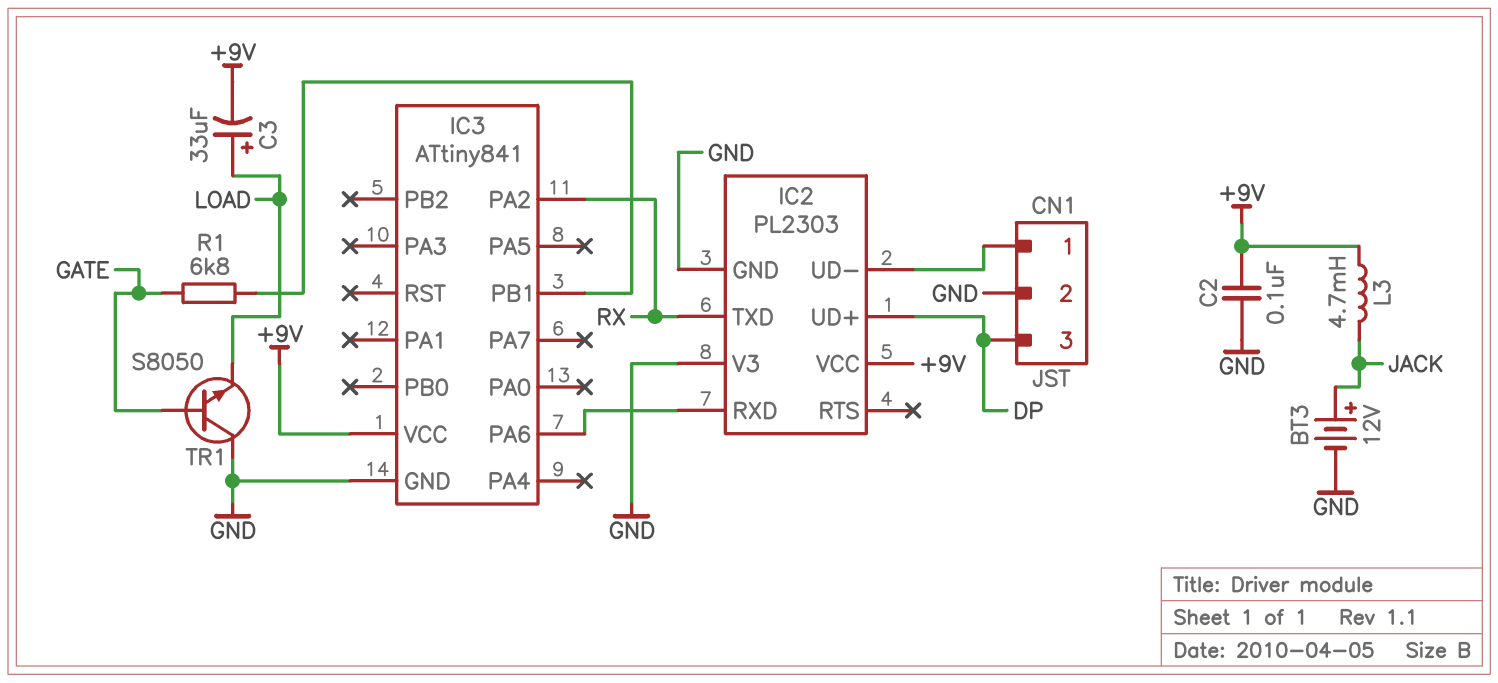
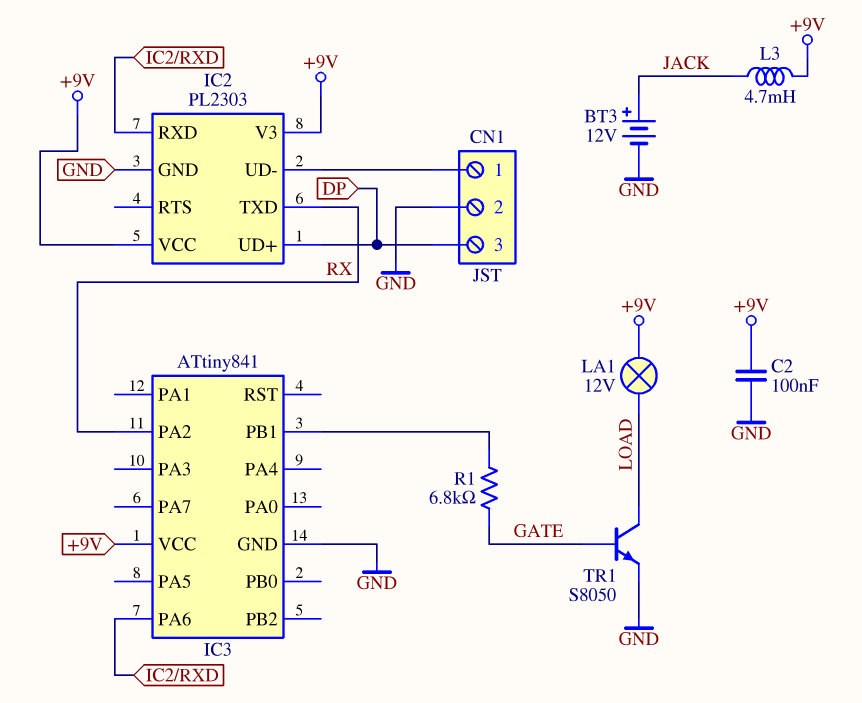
C3: 33uF (plus LOAD, minus +9V) -> none
IC2 pin V3: GND -> +9V
LA1: none -> lamp 12V (+9V, LOAD)
TR1: NPN S8050 (B GATE, C GND, E LOAD) -> NPN S8050 (B GATE, C LOAD, E GND)

